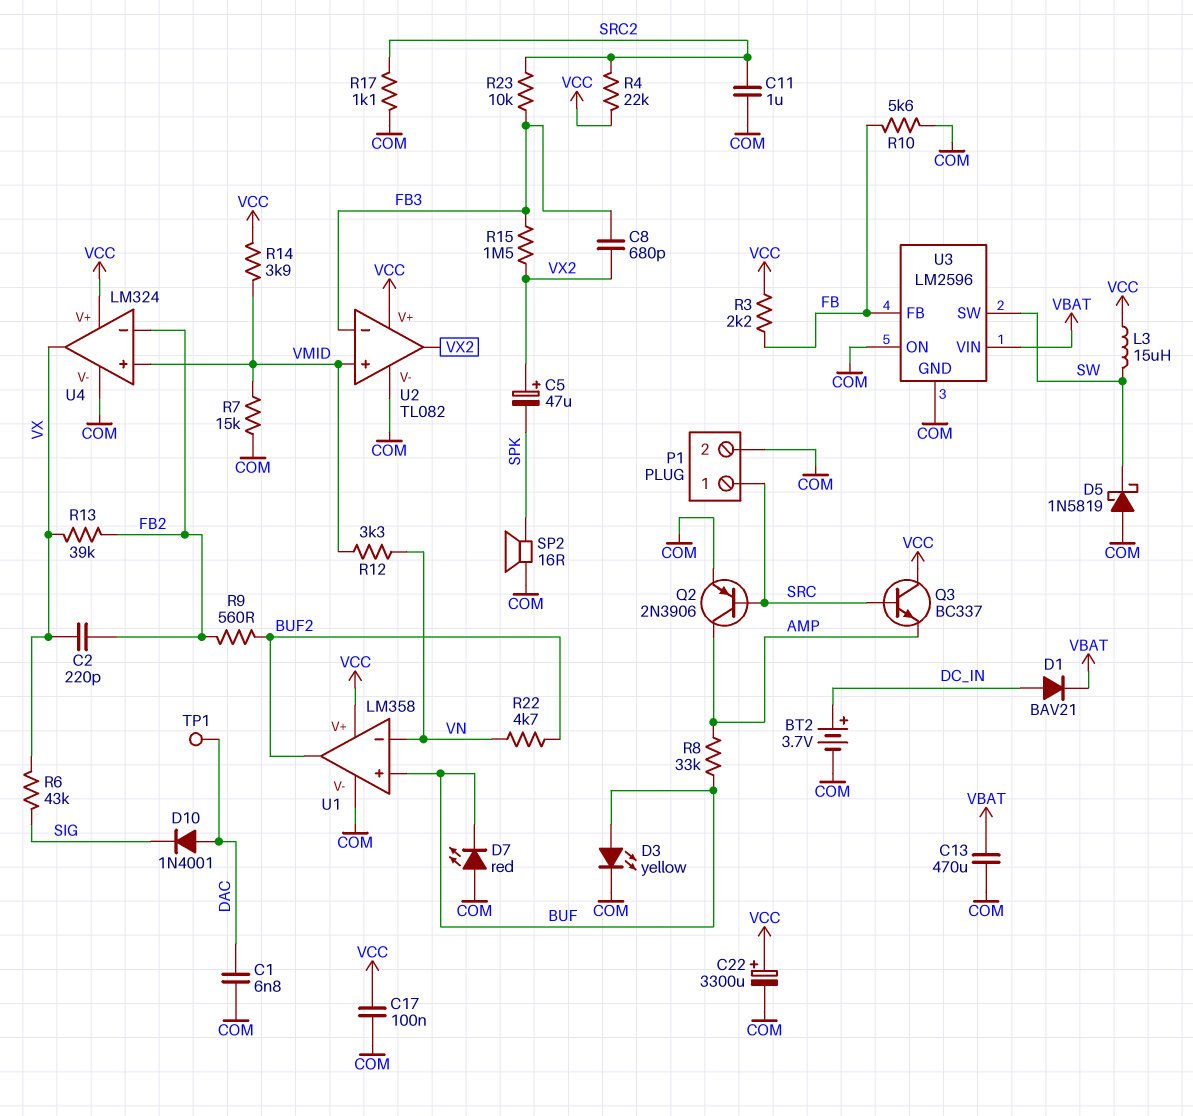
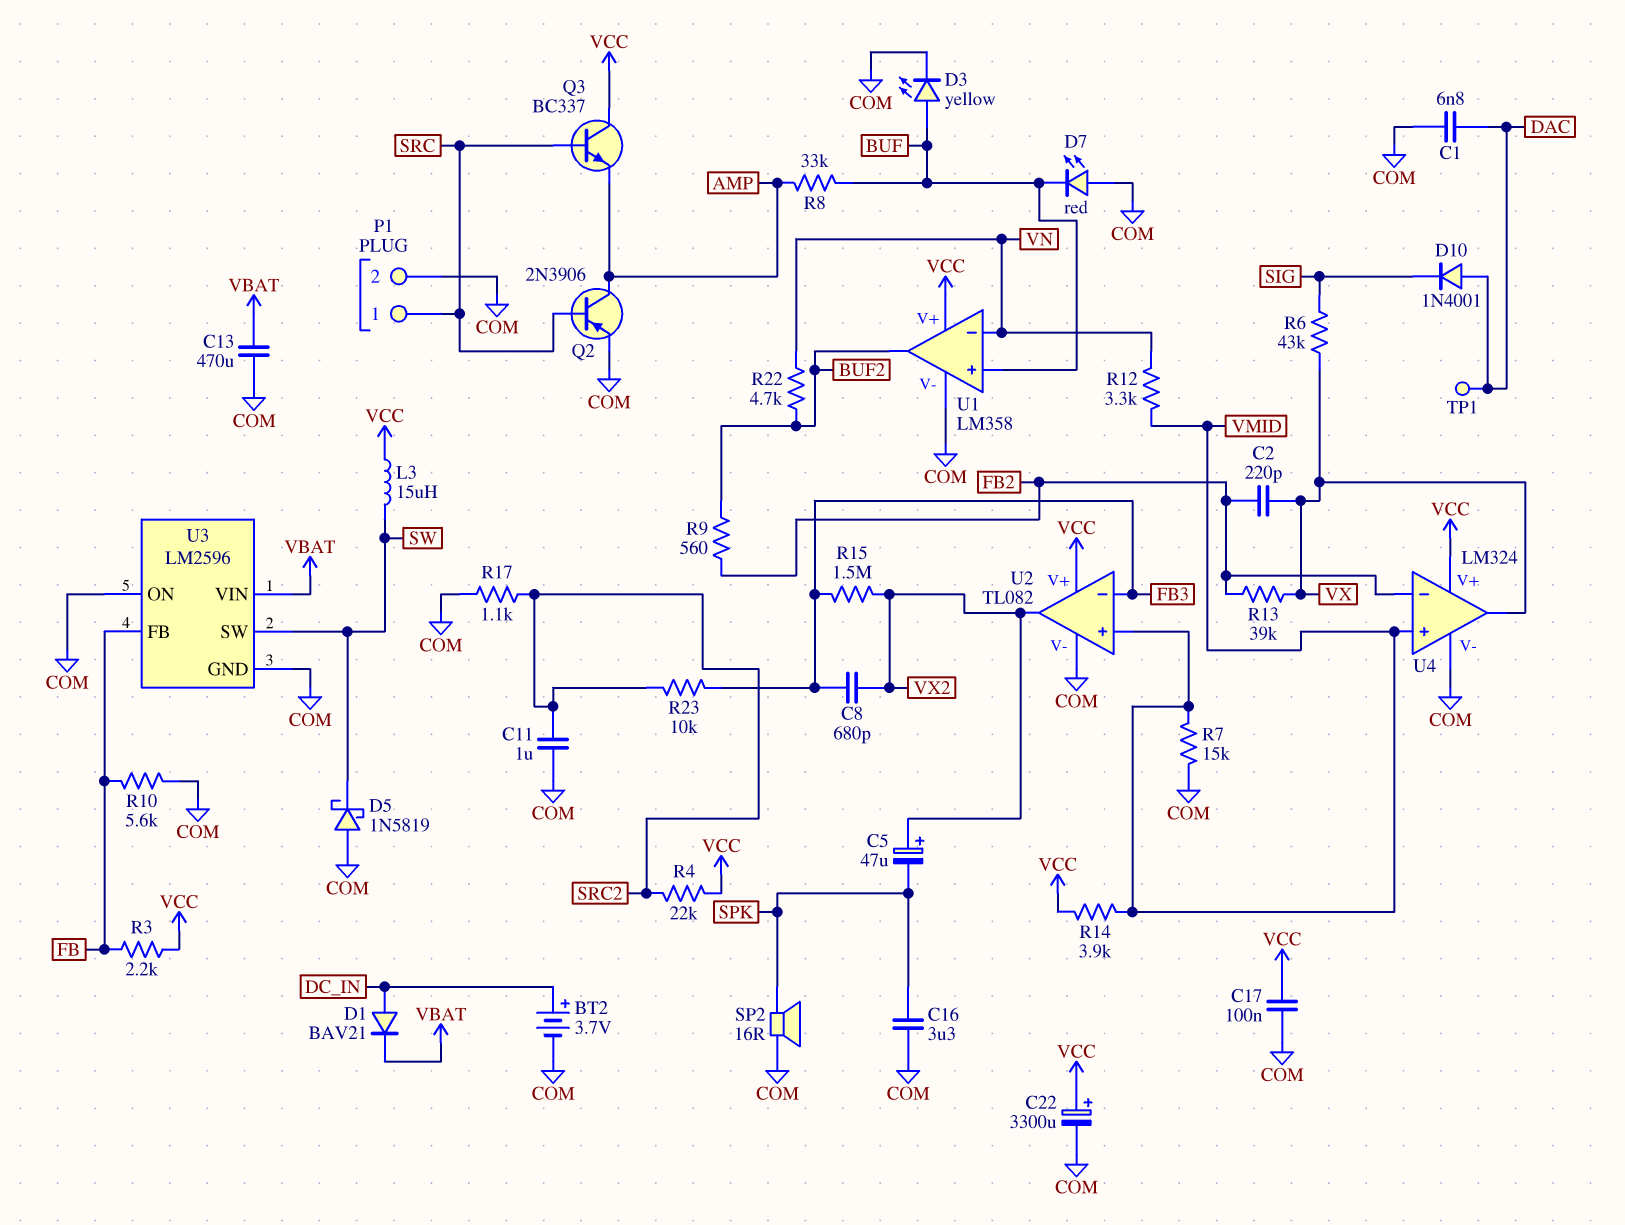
C16: none -> 3.3uF (COM, SPK)

